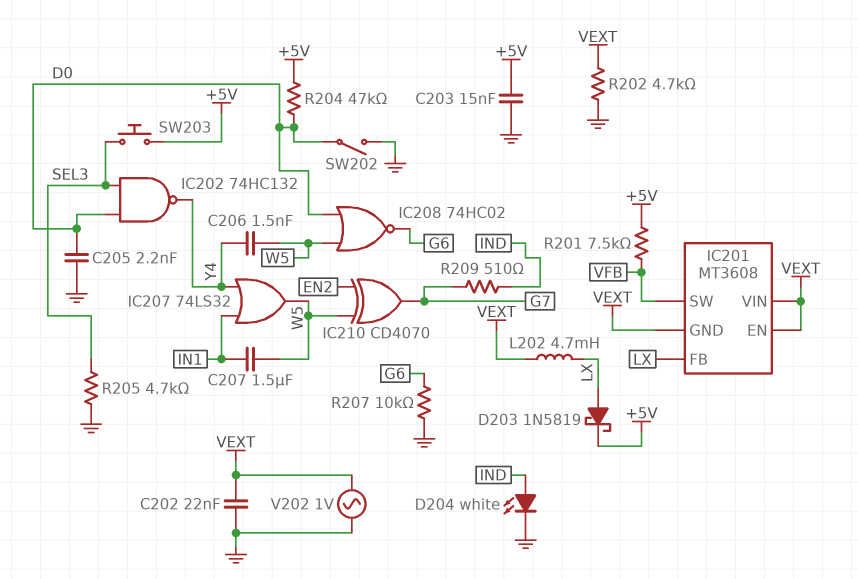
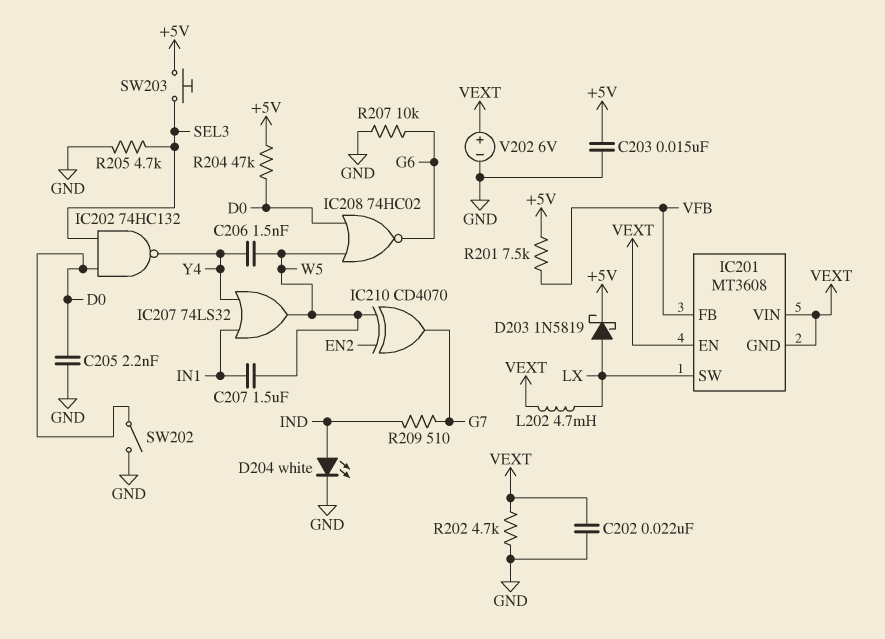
IC201 pin FB: LX -> VFB
IC201 pin SW: VFB -> LX
V202: AC 1V (GND, VEXT) -> 6V (plus VEXT, minus GND)

